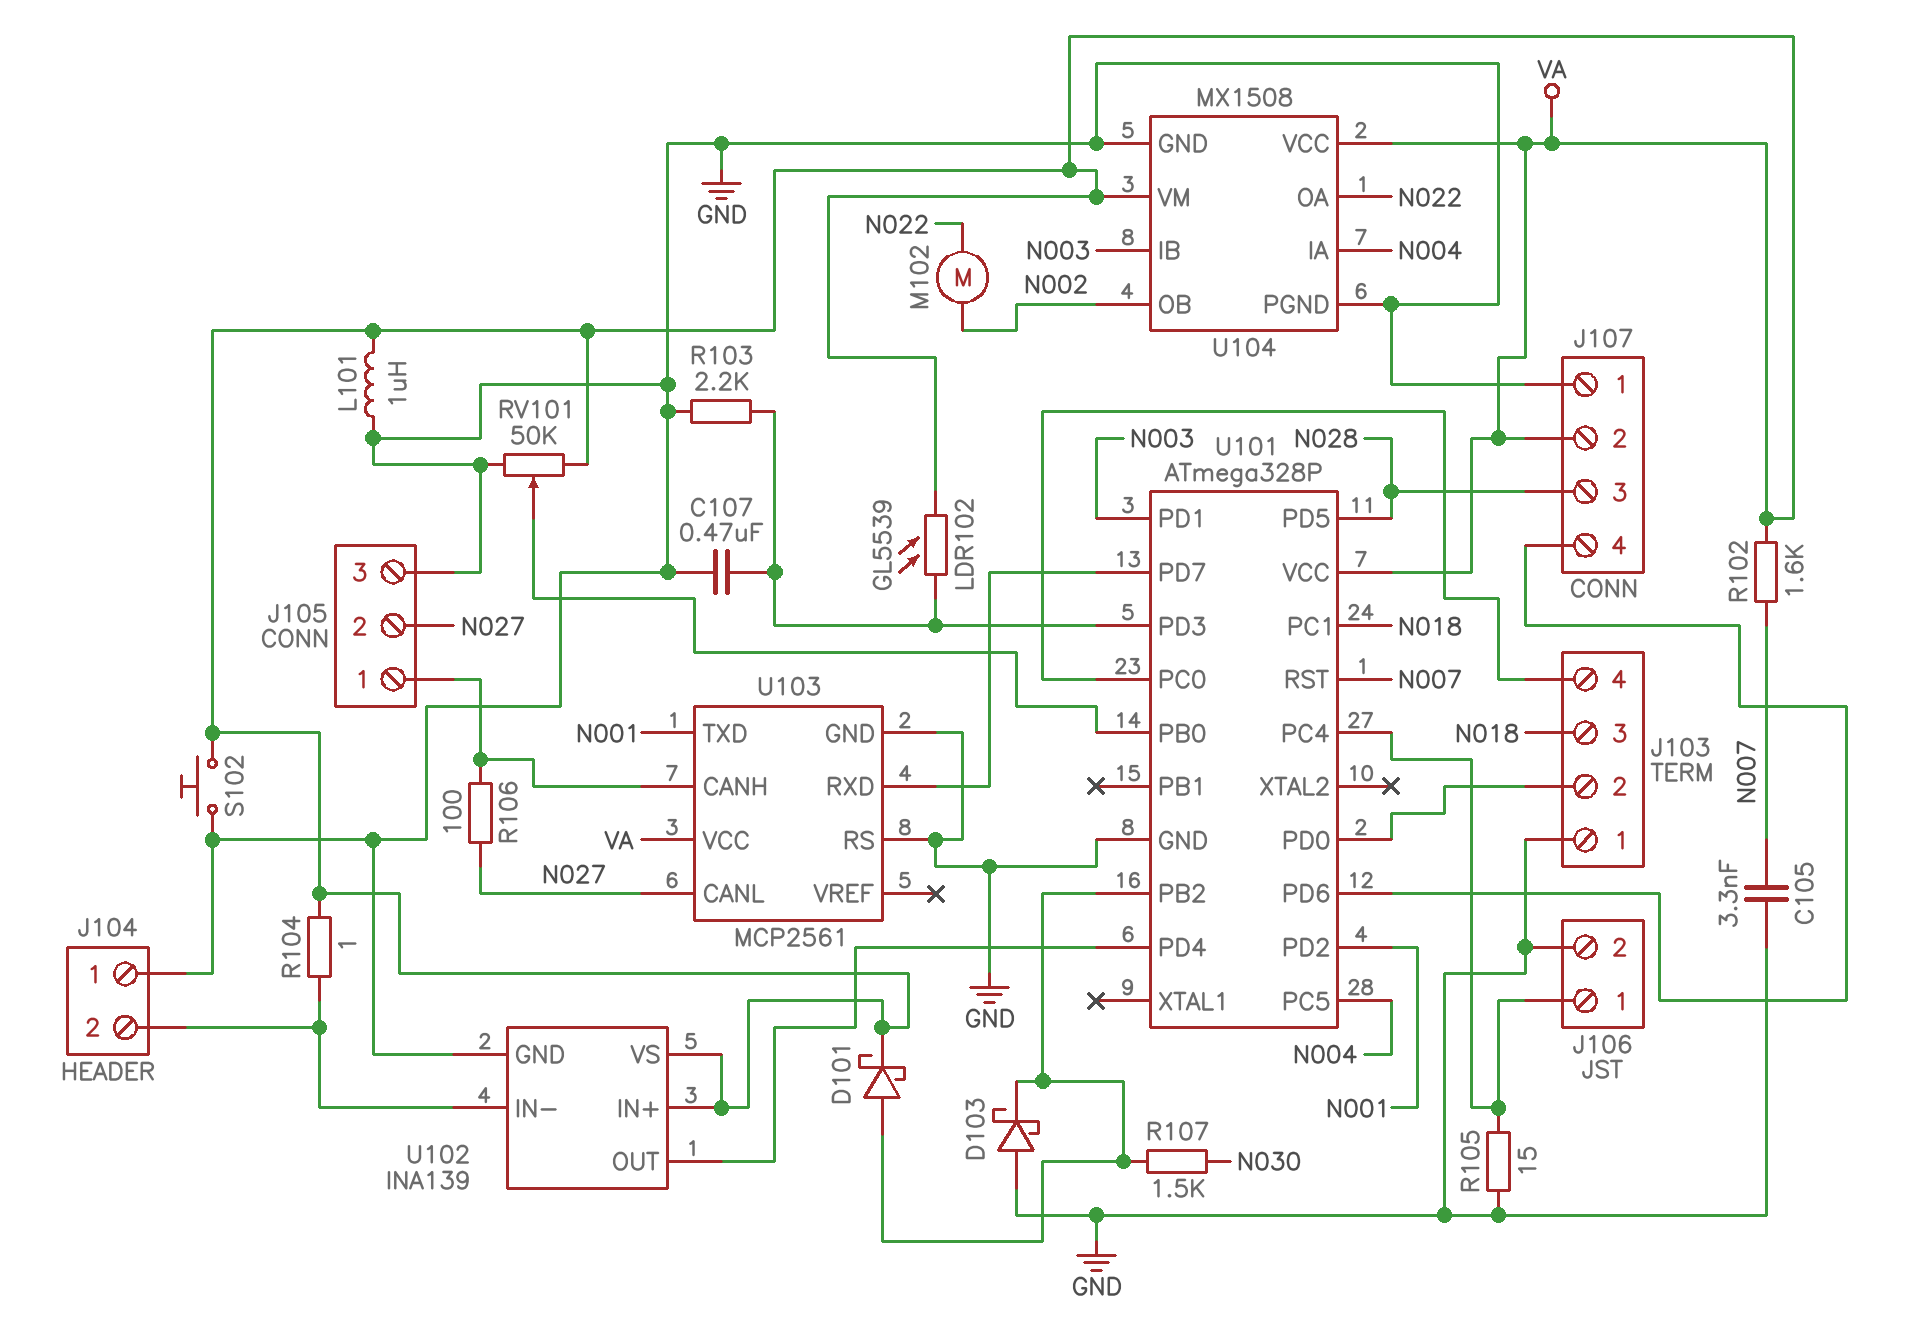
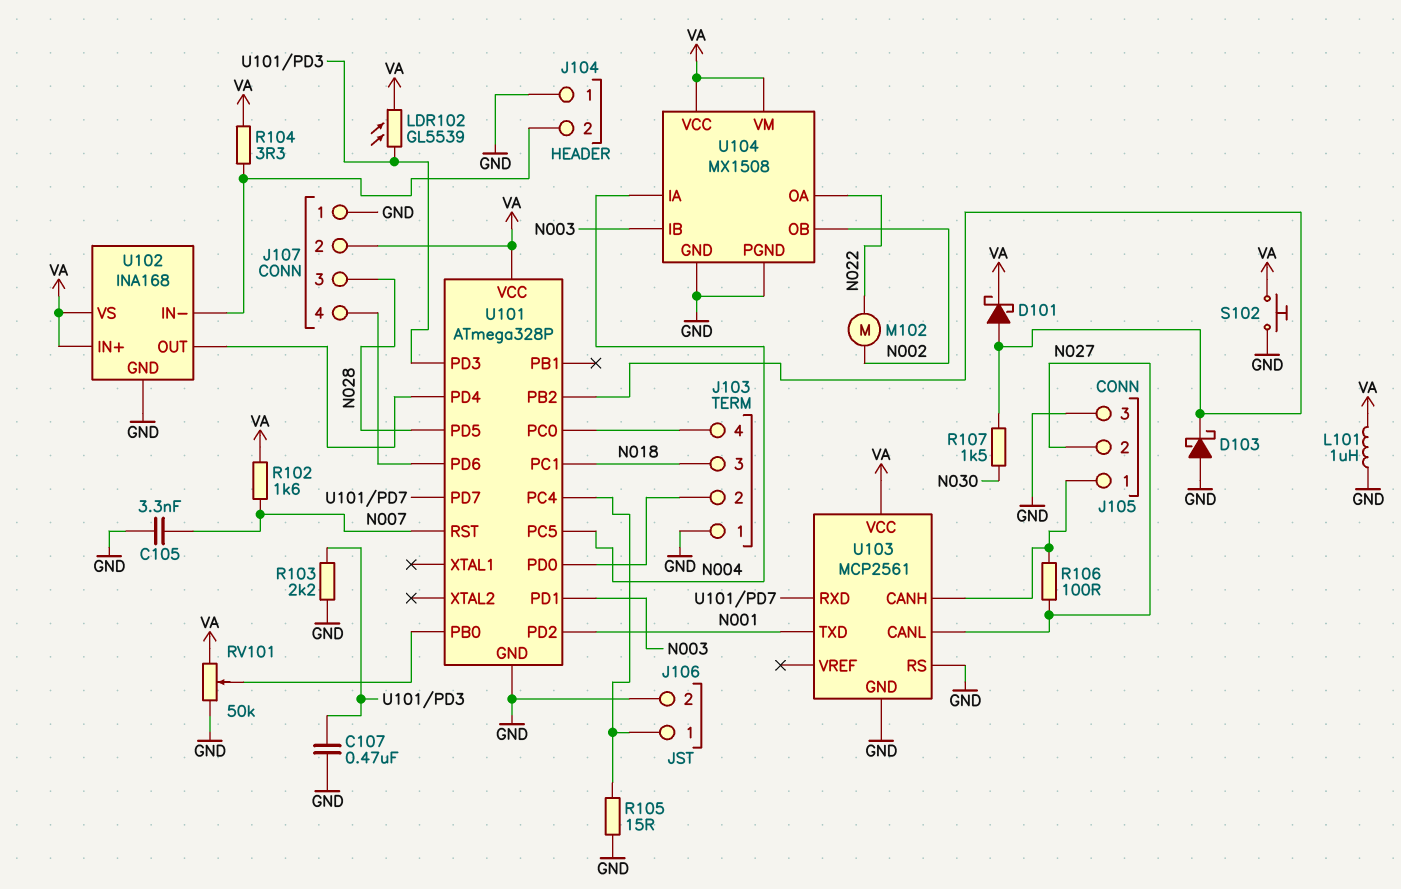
R104: 1 (J104/2, VA) -> 3.3 (J104/2, VA)
U102: INA139 -> INA168

